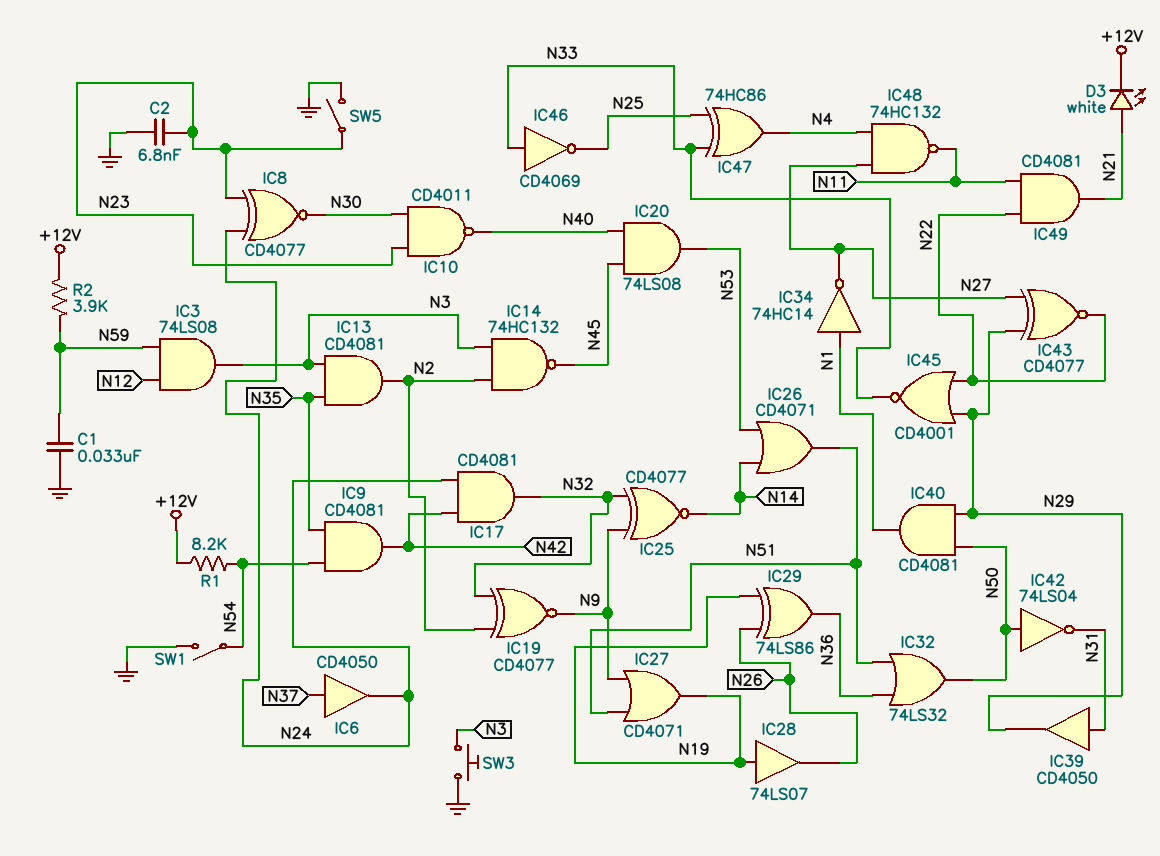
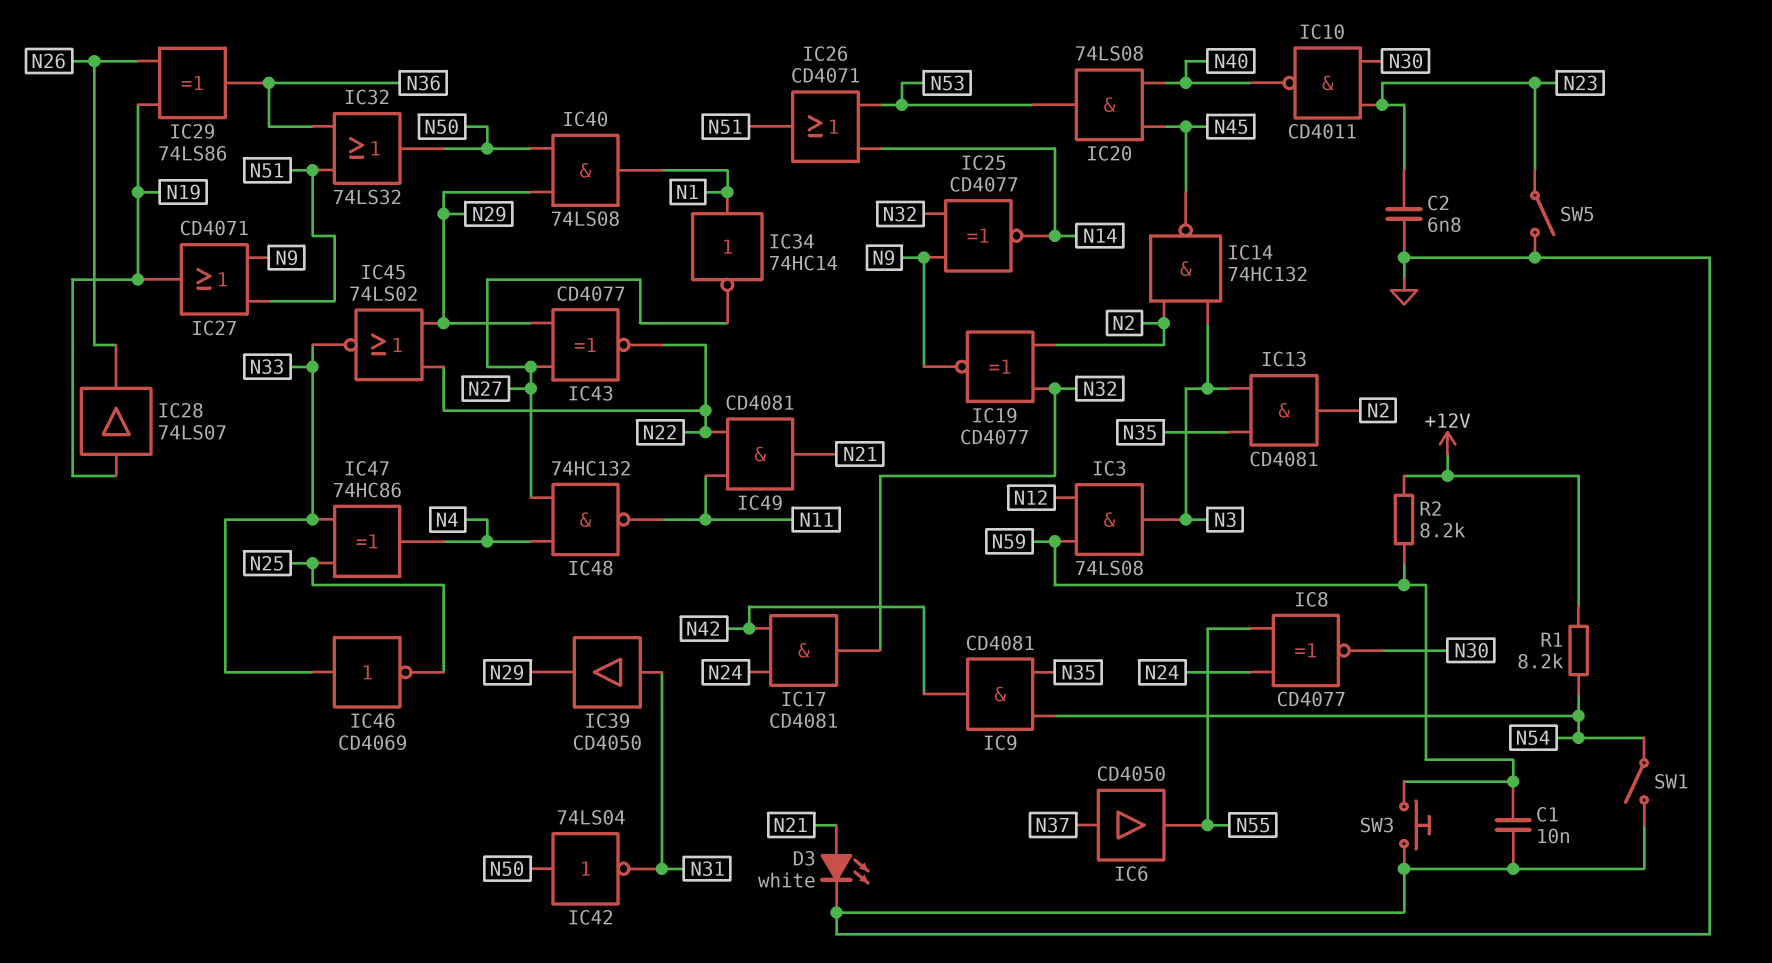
C1: 33nF (GND, N59) -> 10nF (GND, N59)
D3: LED white (A N21, K +12V) -> LED white (A N21, K GND)
IC6: buffer CD4050 (in N37, out N24) -> buffer CD4050 (in N37, out N55)
IC8: XNOR CD4077 (in N23, in N24, out N30) -> XNOR CD4077 (in N24, in N55, out N30)
IC40: AND CD4081 (in N29, in N50, out N1) -> AND 74LS08 (in N29, in N50, out N1)
IC45: NOR CD4001 (in N22, in N29, out N33) -> NOR 74LS02 (in N22, in N29, out N33)
R2: 3.9k (+12V, N59) -> 8.2k (+12V, N59)
SW3: button (GND, N3) -> button (GND, N59)

